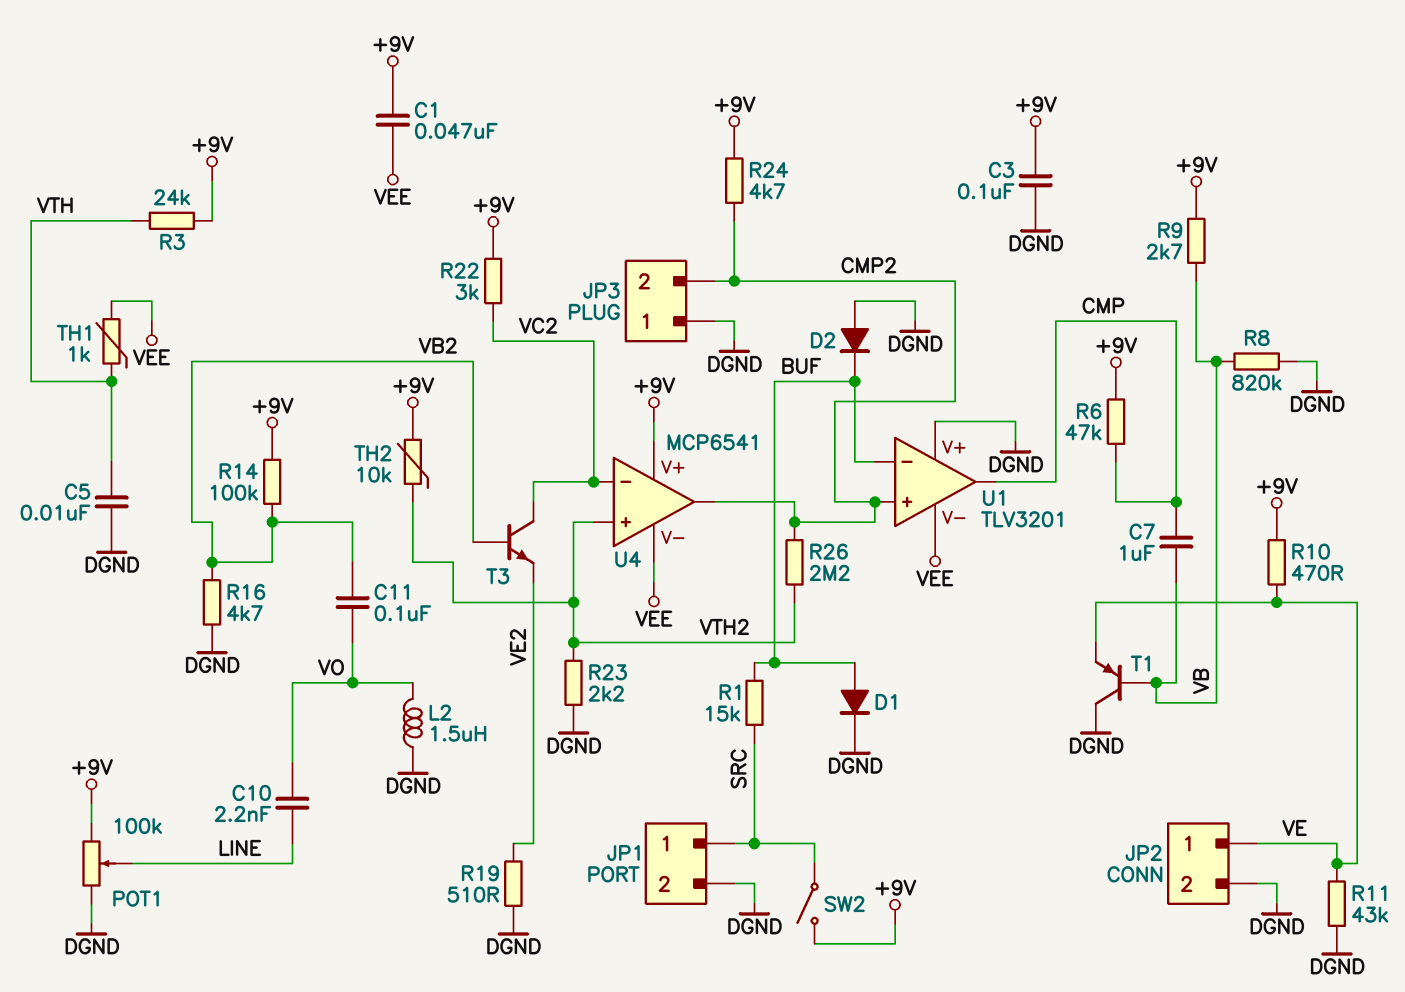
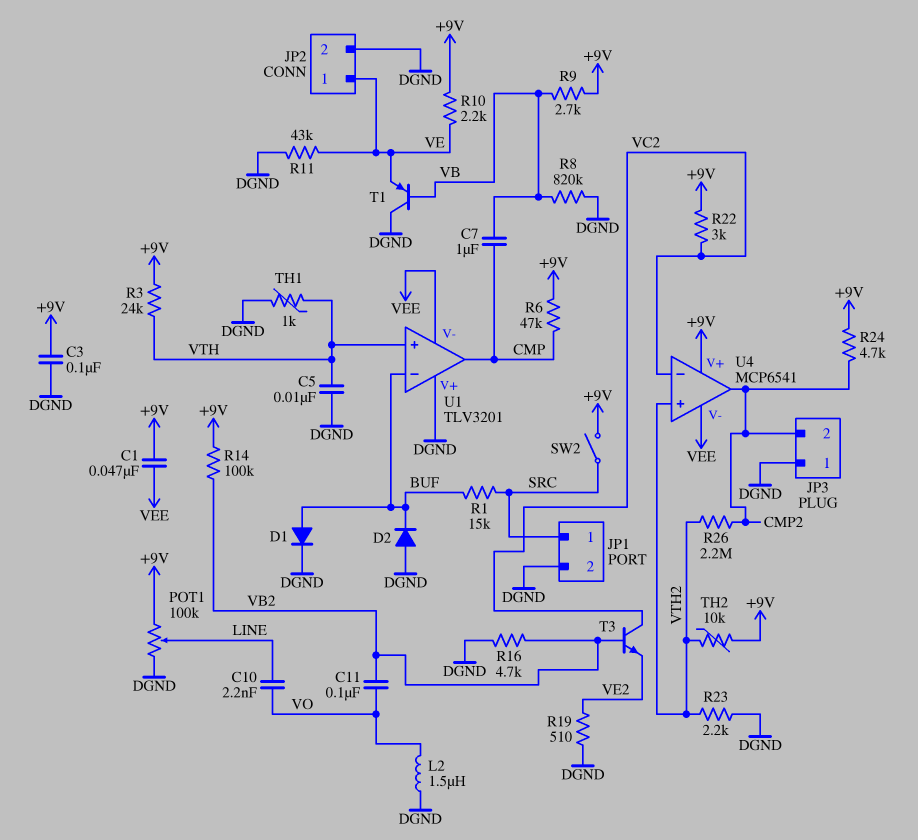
R10: 470 (+9V, VE) -> 2.2k (+9V, VE)
TH1: 1k (VEE, VTH) -> 1k (DGND, VTH)
U1 pin in+: CMP2 -> VTH

